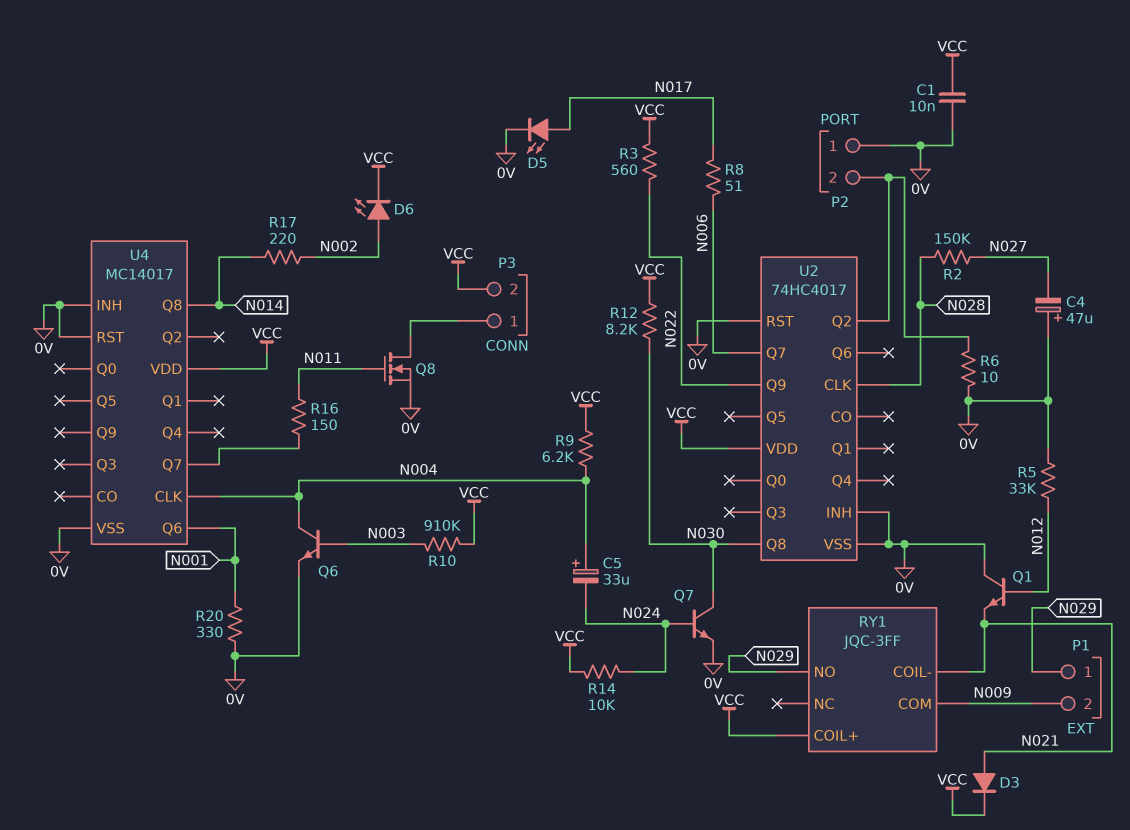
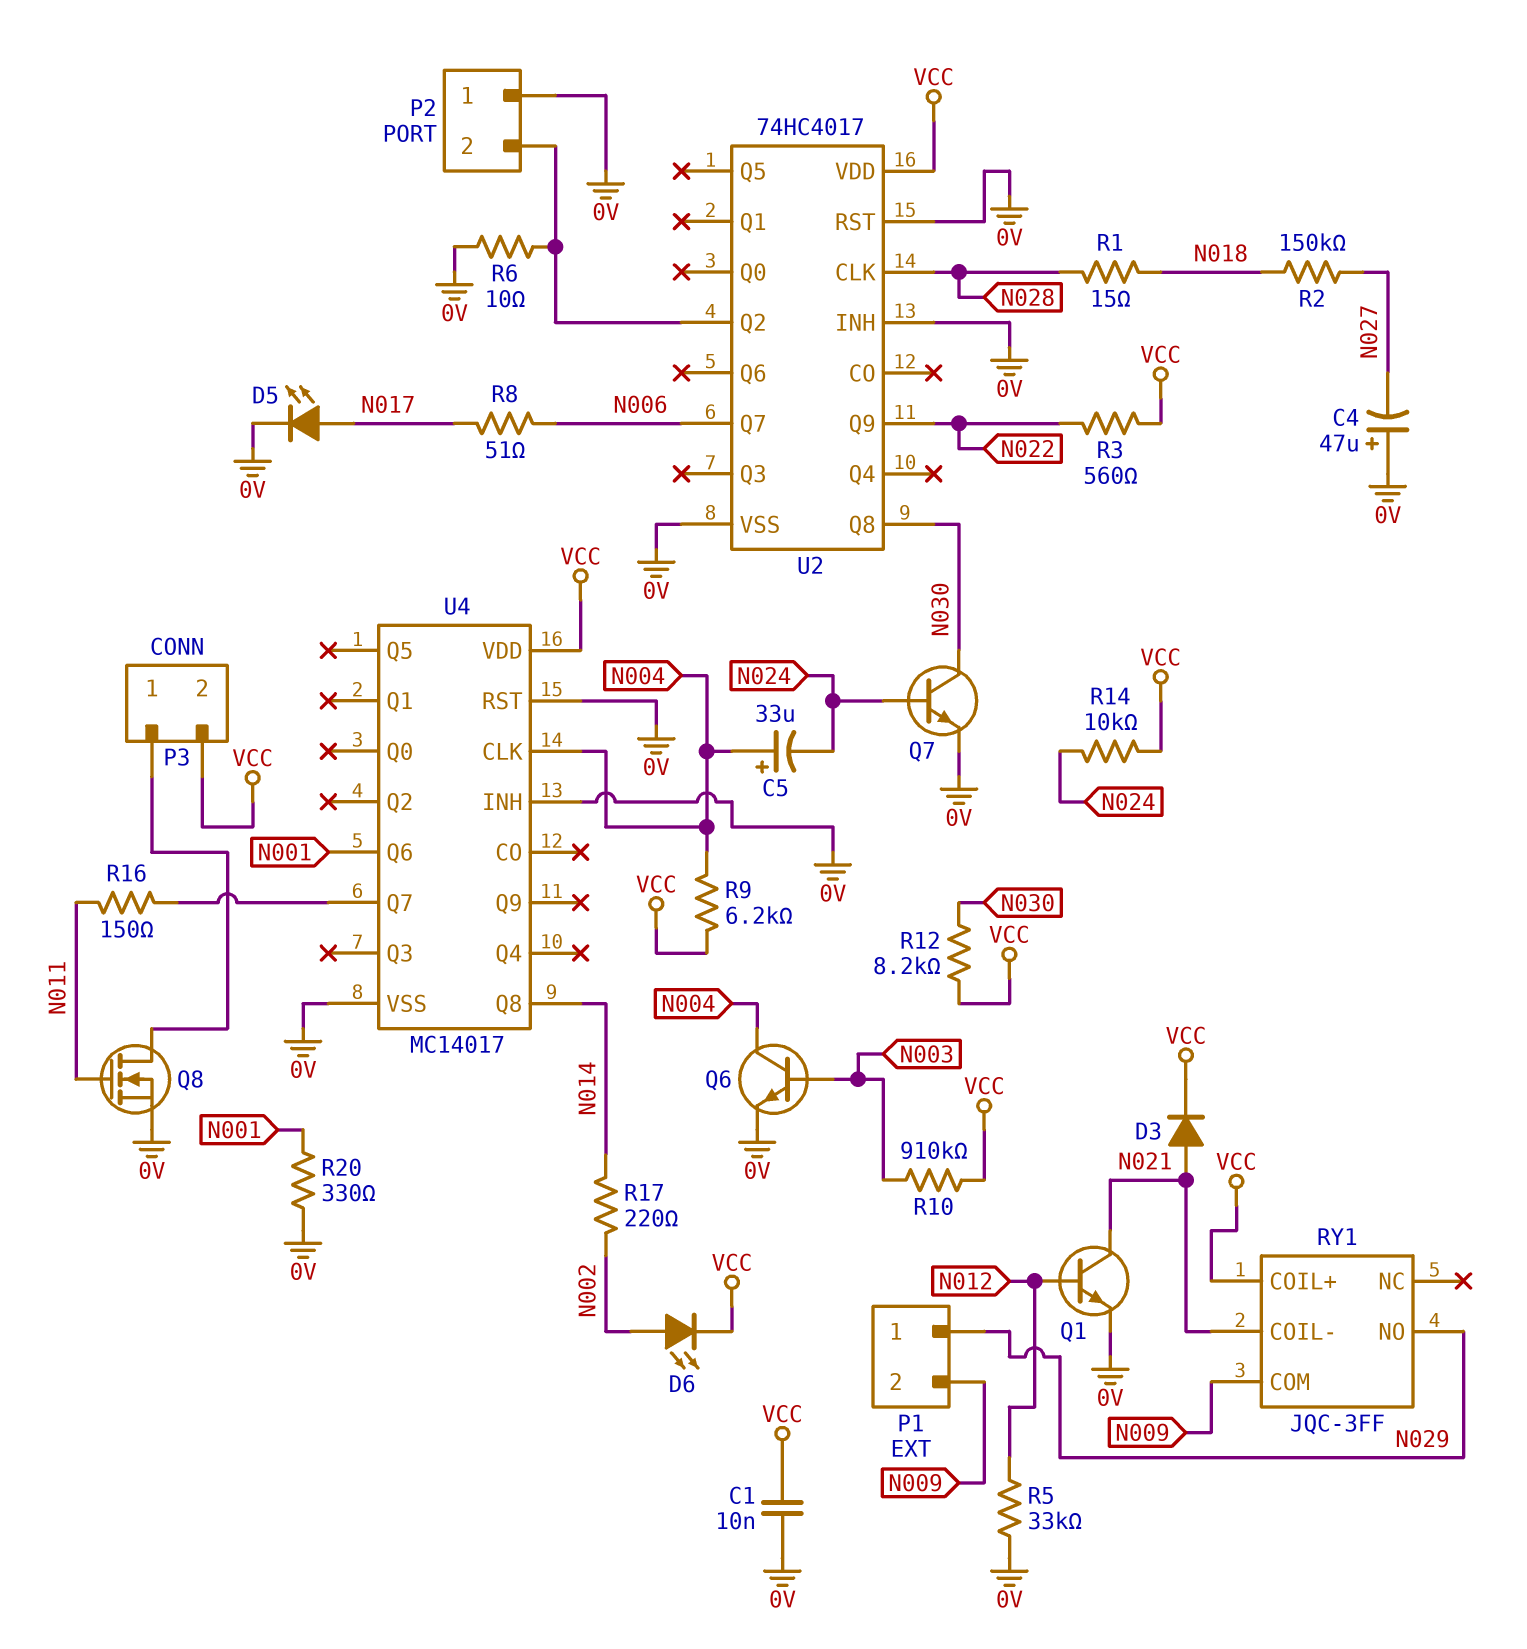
Q1: NPN (B N012, C 0V, E N021) -> NPN (B N012, C N021, E 0V)
R1: none -> 15 (N018, N028)
R2: 150k (N027, N028) -> 150k (N018, N027)

